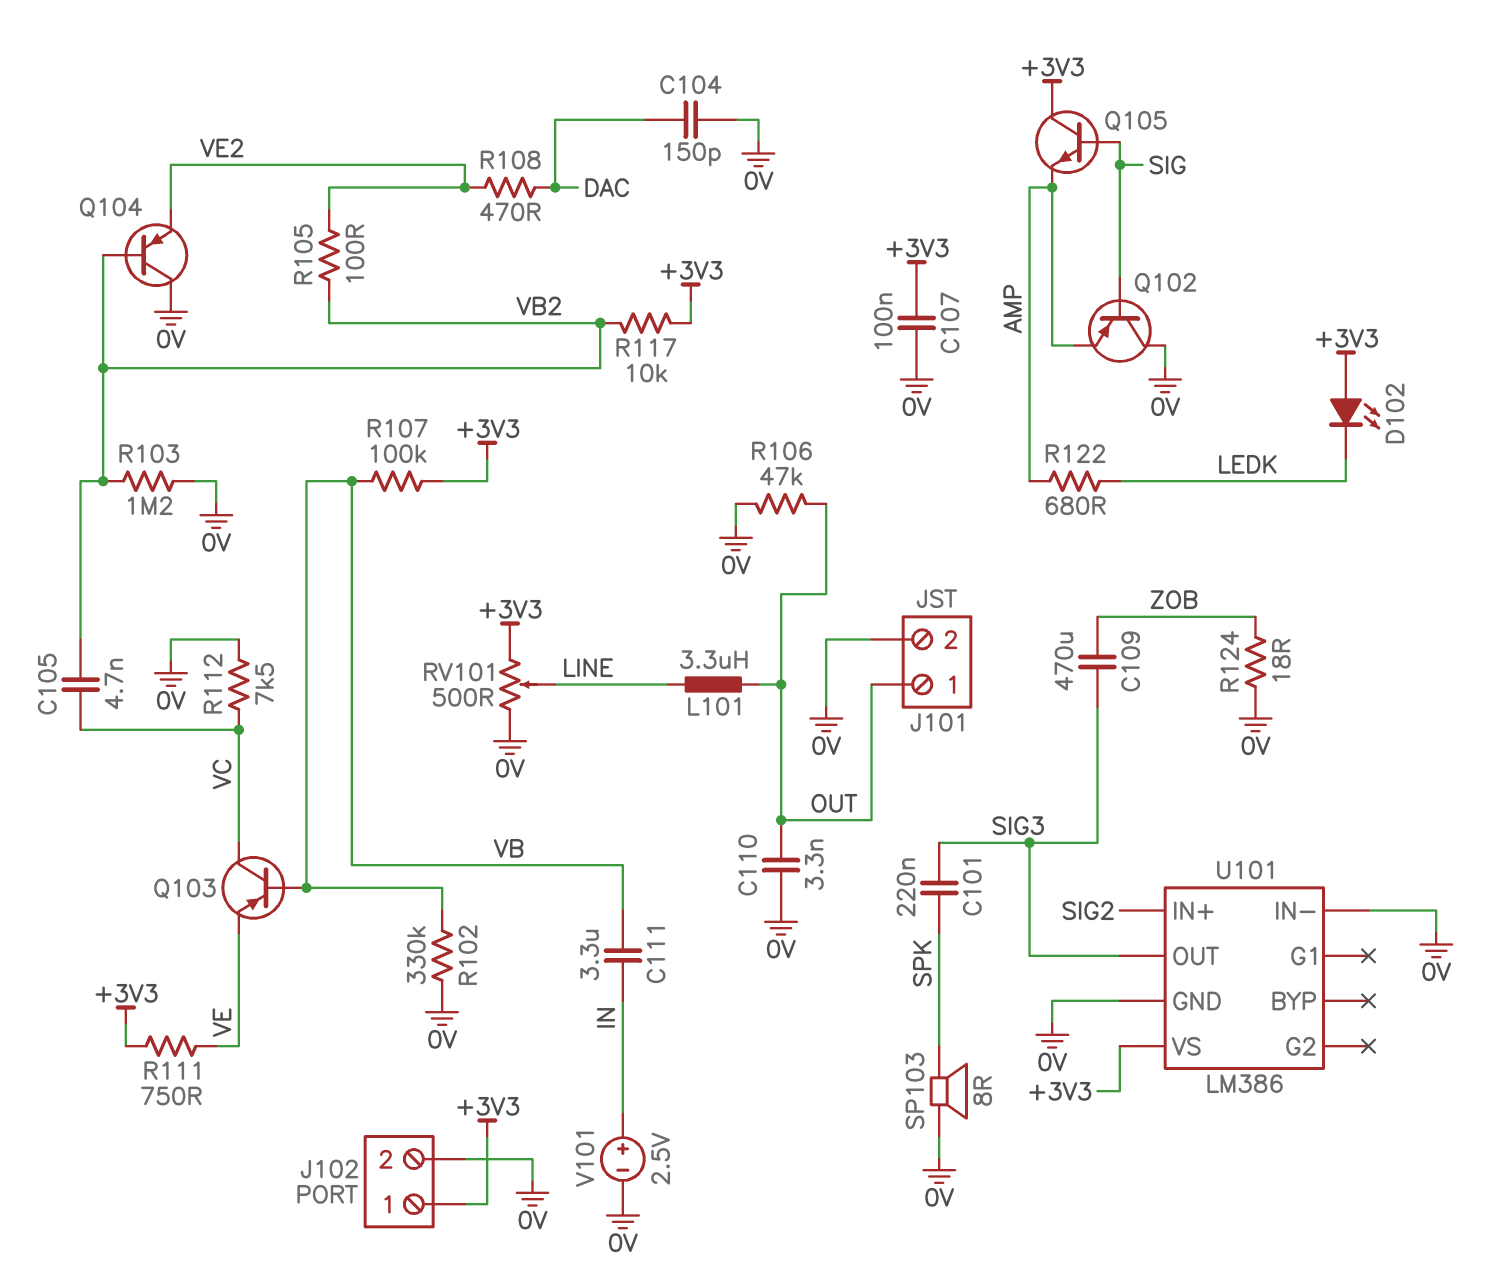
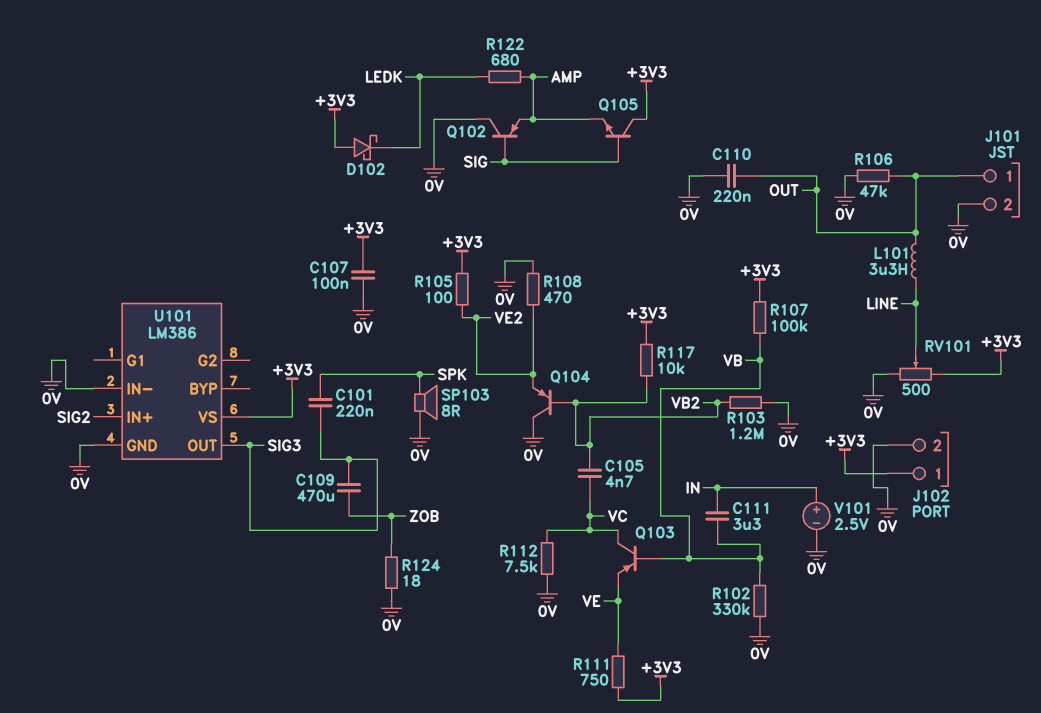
C104: 150pF (0V, DAC) -> none
C110: 3.3nF (0V, OUT) -> 220nF (0V, OUT)
D102: LED (A +3V3, K LEDK) -> schottky (A +3V3, K LEDK)
R105: 100 (VB2, VE2) -> 100 (+3V3, VE2)
R108: 470 (DAC, VE2) -> 470 (0V, VE2)

